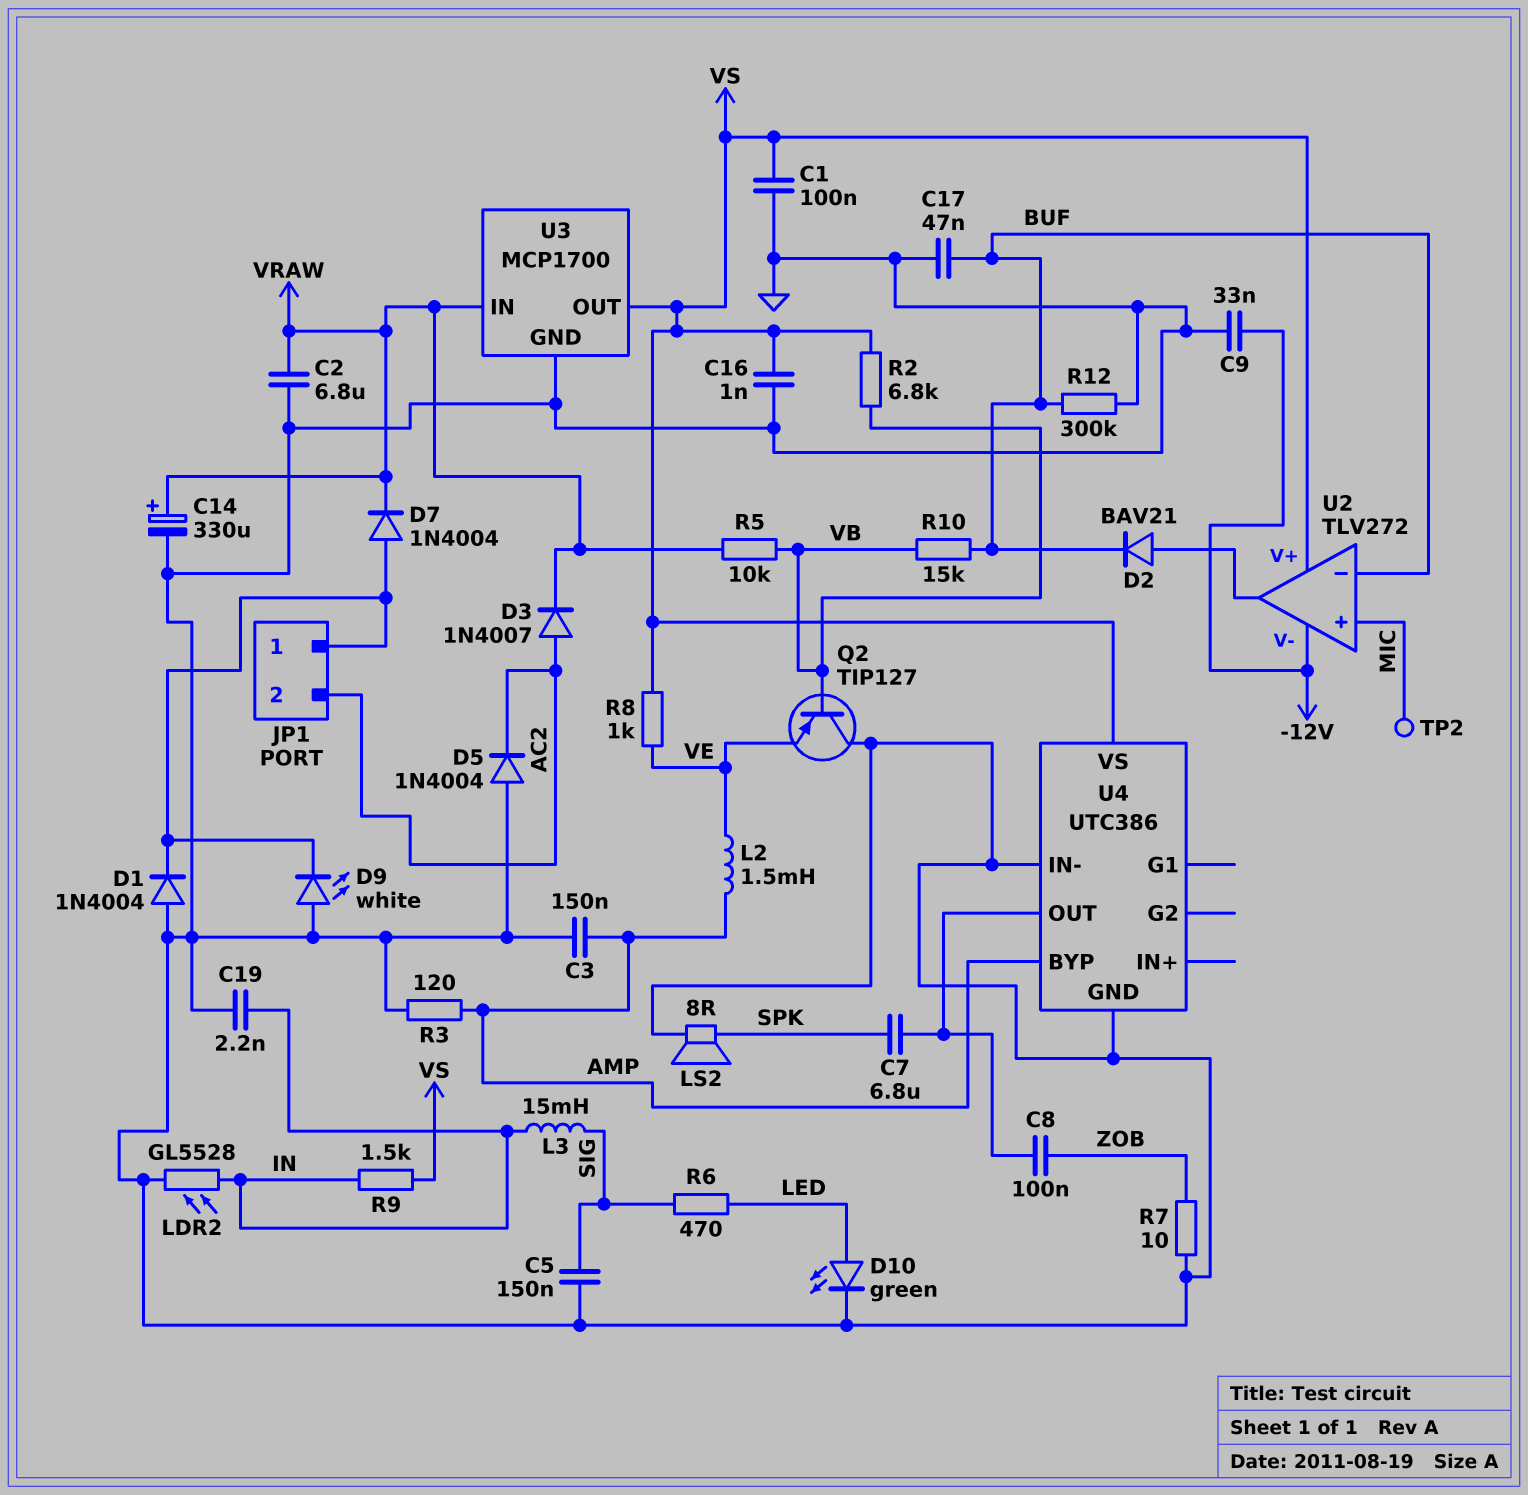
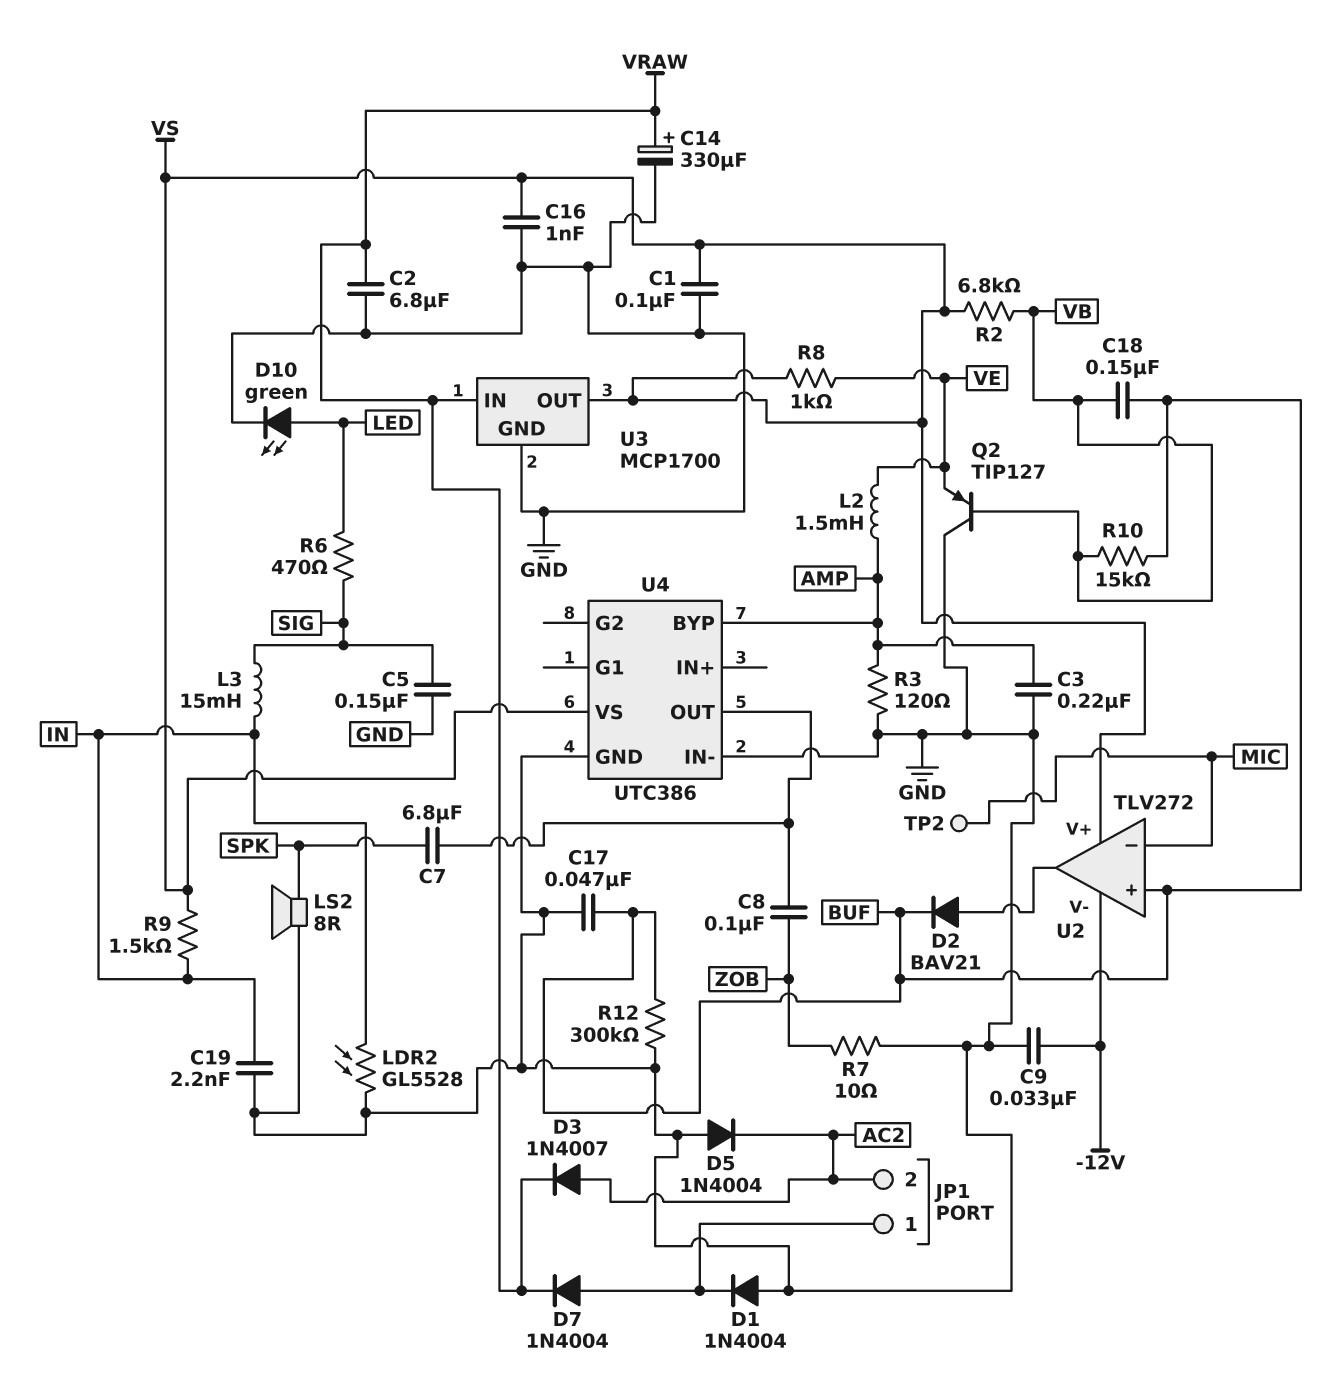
C3: 150nF (AMP, GND) -> 220nF (AMP, GND)
C18: none -> 150nF (BUF, VB)
D9: LED white (A GND, K JP1/1) -> none
R5: 10k (VB, VRAW) -> none
U2 pin in+: MIC -> BUF
U2 pin in-: BUF -> MIC

